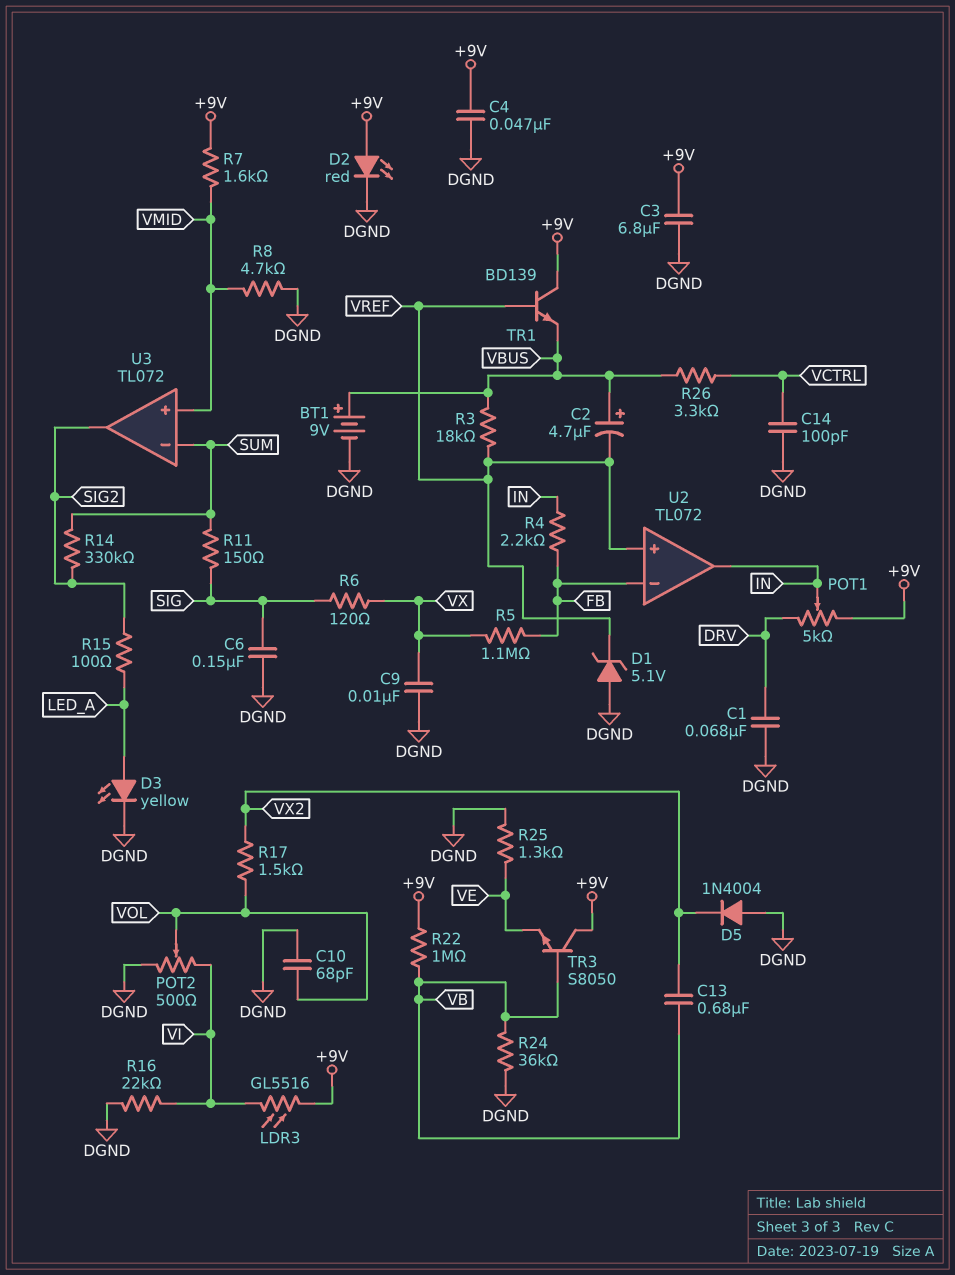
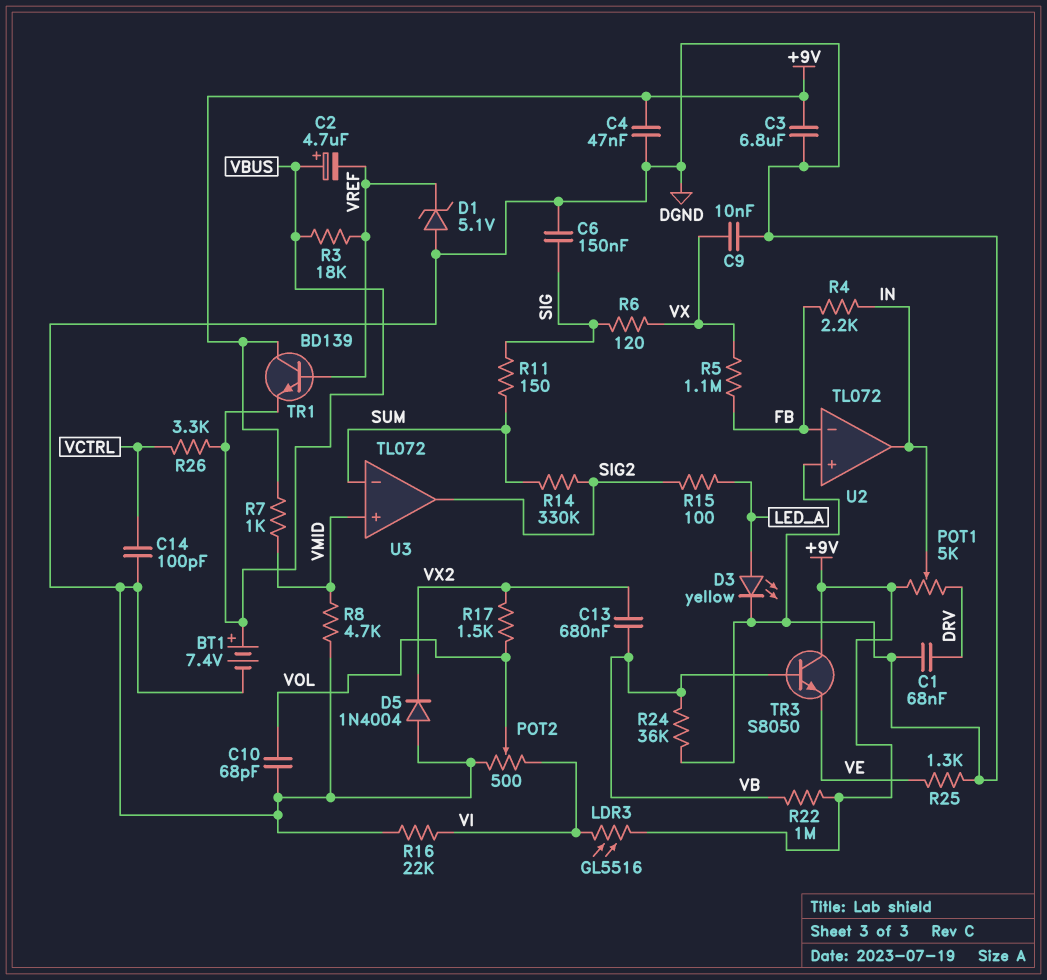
BT1: 9V (plus VBUS, minus DGND) -> 7.4V (plus VBUS, minus DGND)
D2: LED red (A +9V, K DGND) -> none
R7: 1.6k (+9V, VMID) -> 1k (+9V, VMID)
U2 pin in+: VREF -> DGND

